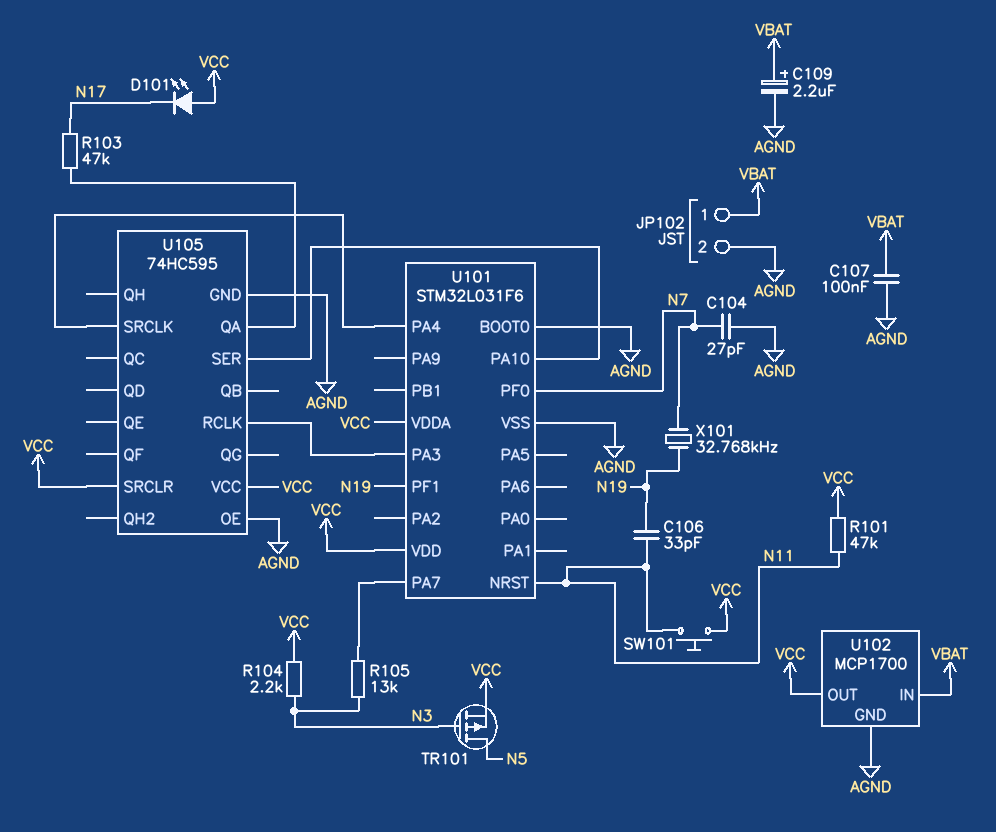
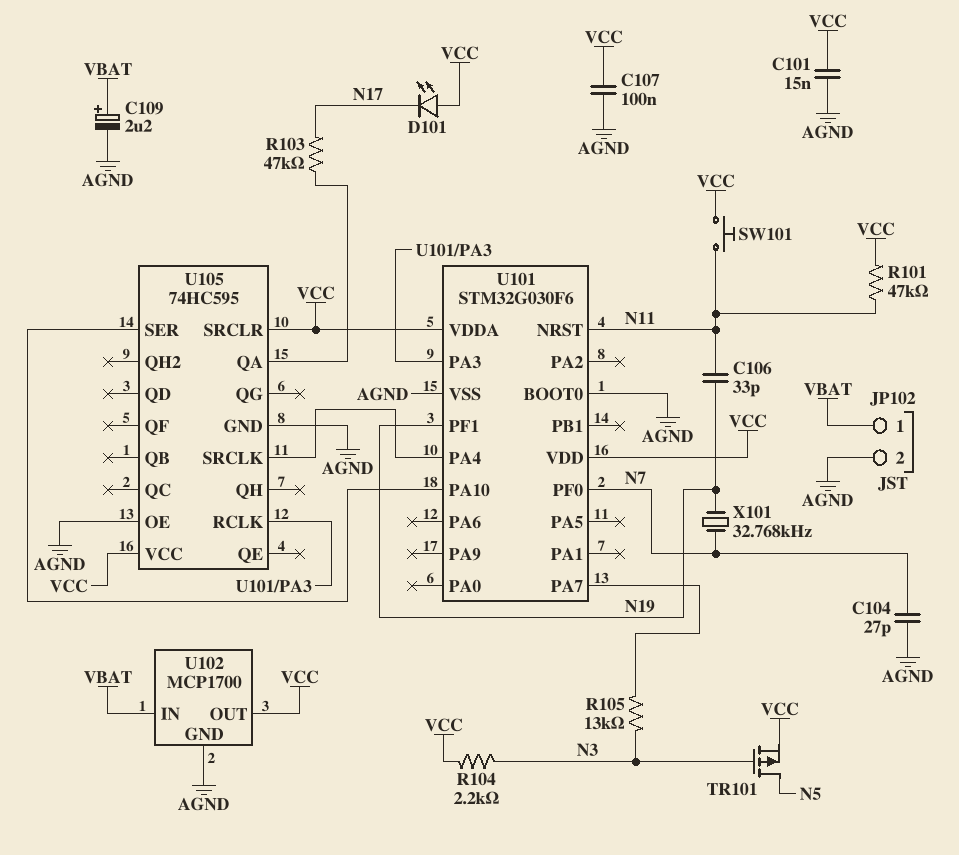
C101: none -> 15nF (AGND, VCC)
C107: 100nF (AGND, VBAT) -> 100nF (AGND, VCC)
U101: STM32L031F6 -> STM32G030F6

